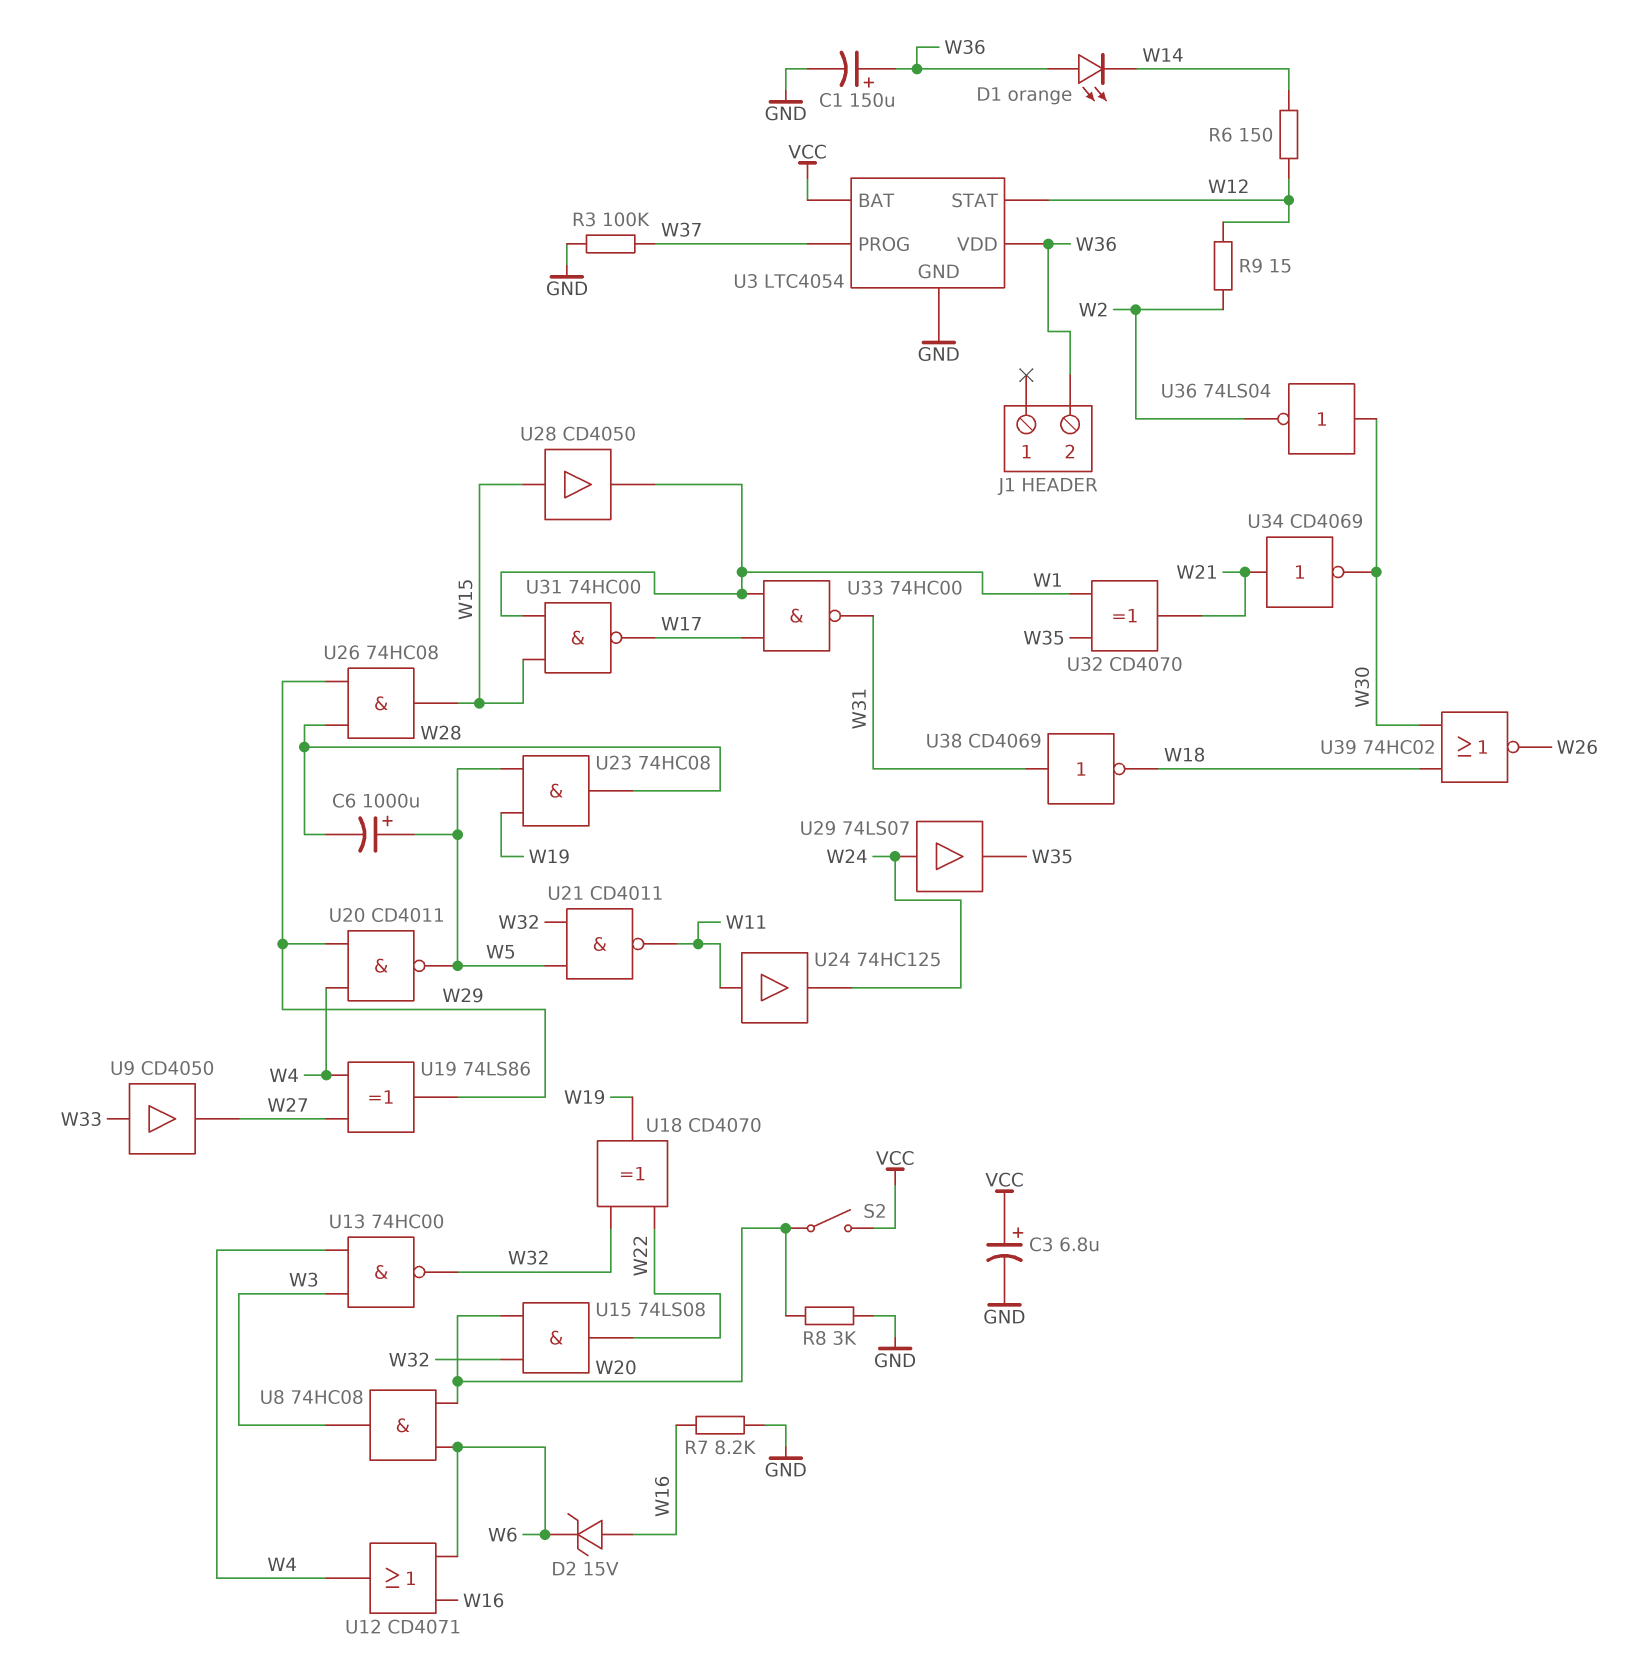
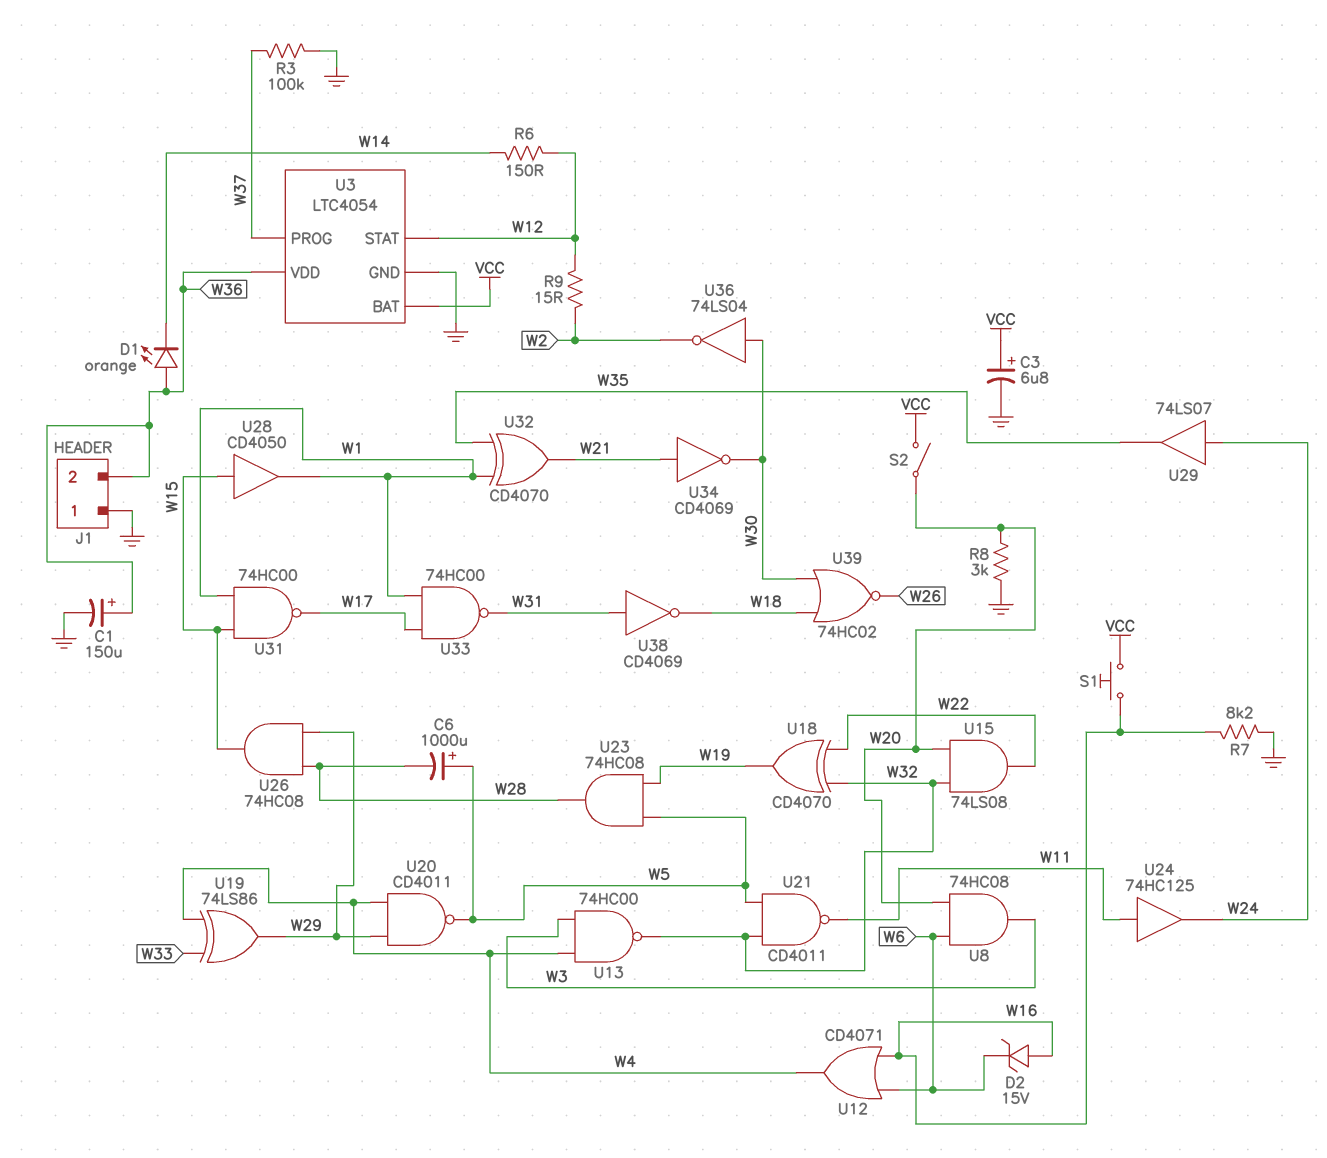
J1 pin 1: none -> GND
S1: none -> button (VCC, W16)
U9: buffer CD4050 (in W33, out W27) -> none
U19: XOR 74LS86 (in W4, in W27, out W29) -> XOR 74LS86 (in W4, in W33, out W29)

